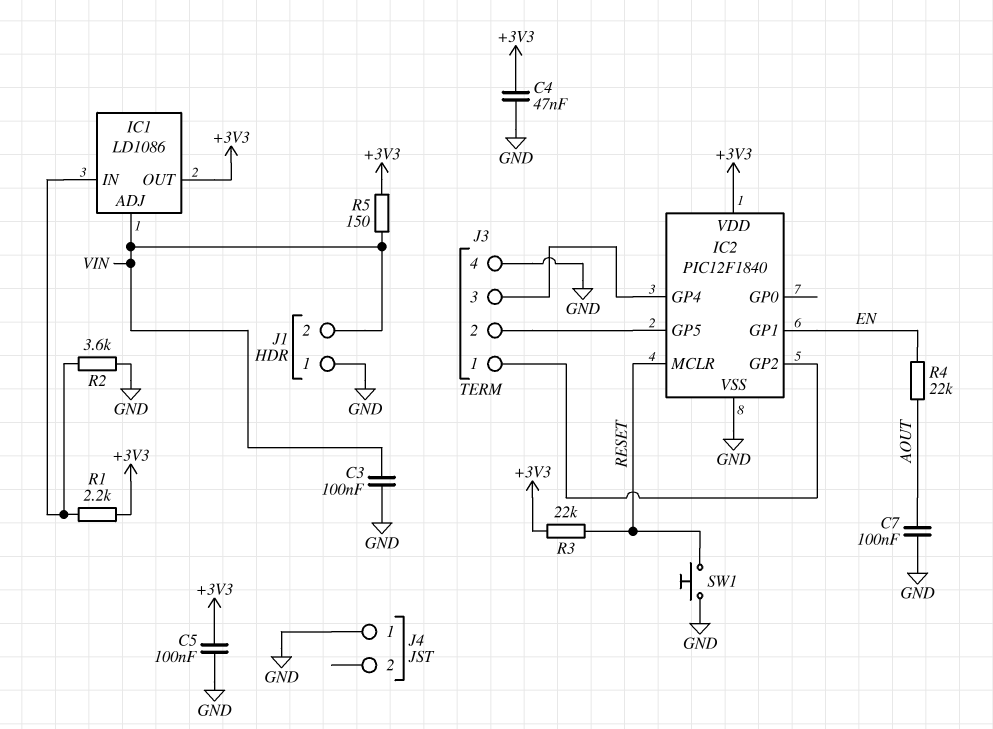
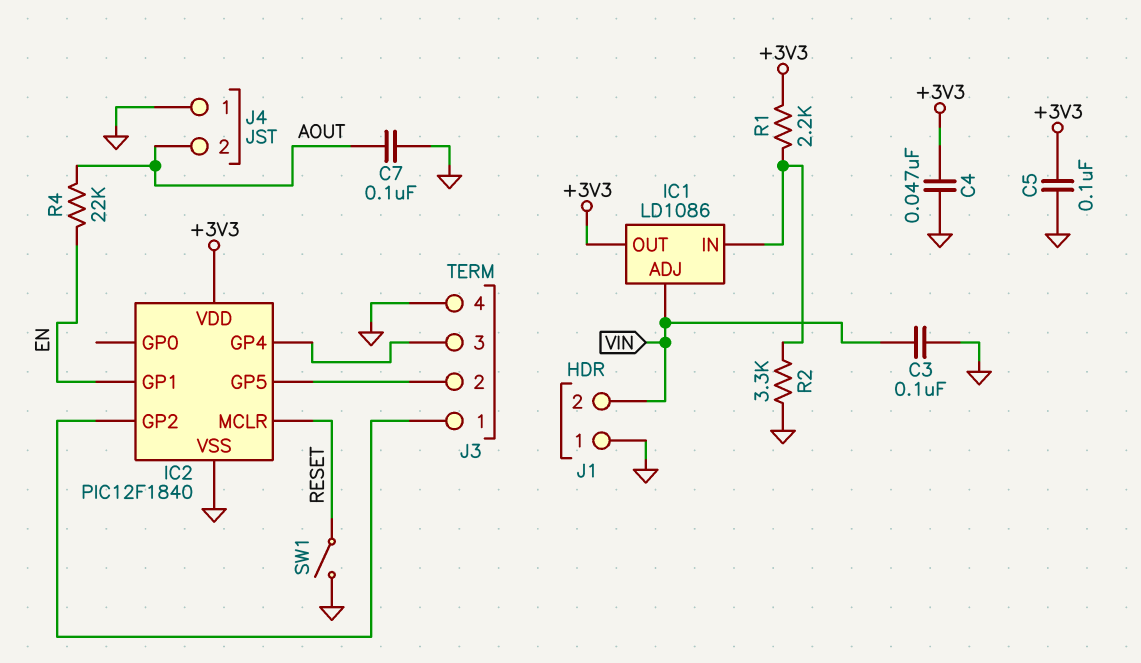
J4 pin 2: none -> AOUT
R2: 3.6k (GND, IC1/IN) -> 3.3k (GND, IC1/IN)
R3: 22k (+3V3, RESET) -> none
R5: 150 (+3V3, VIN) -> none
SW1: button (GND, RESET) -> switch (GND, RESET)

